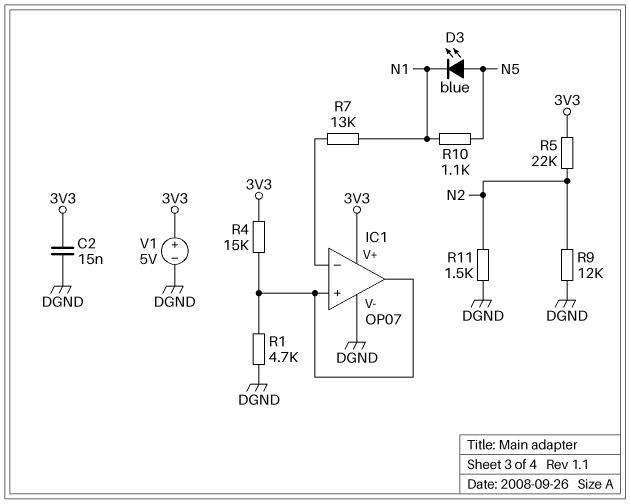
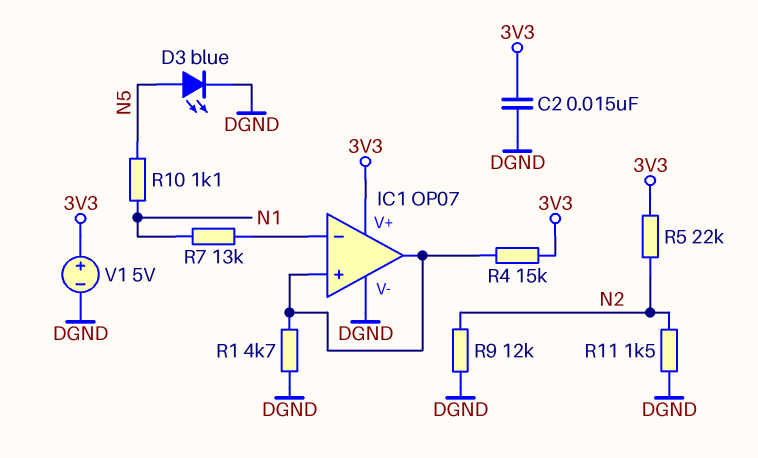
D3: LED blue (A N5, K N1) -> LED blue (A N5, K DGND)

